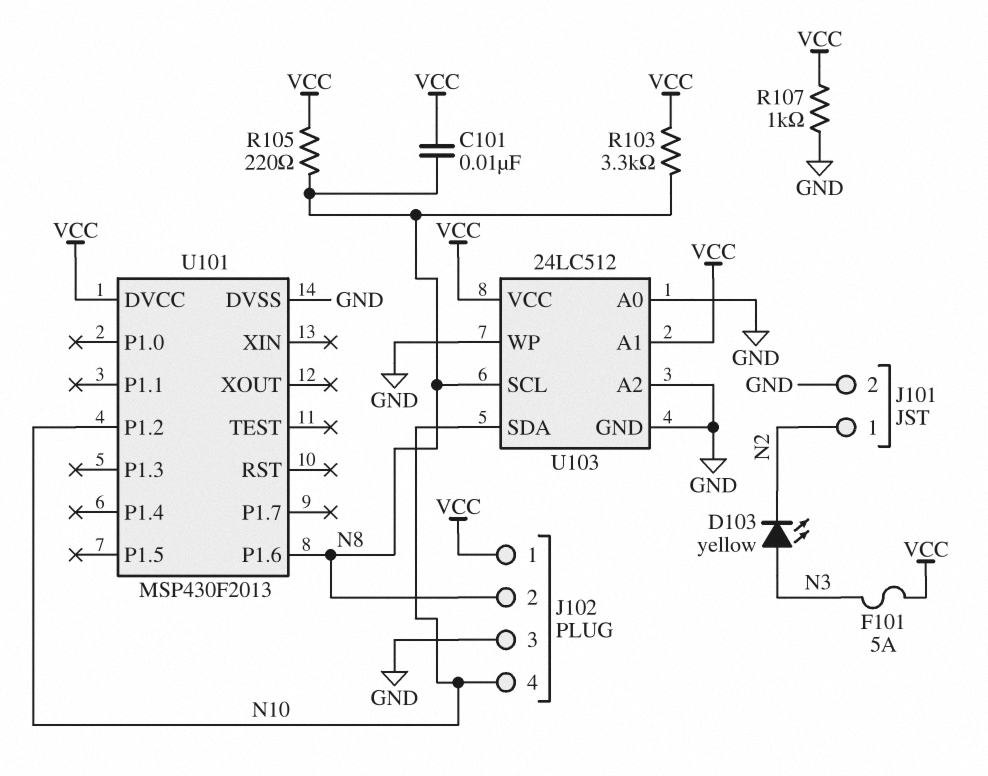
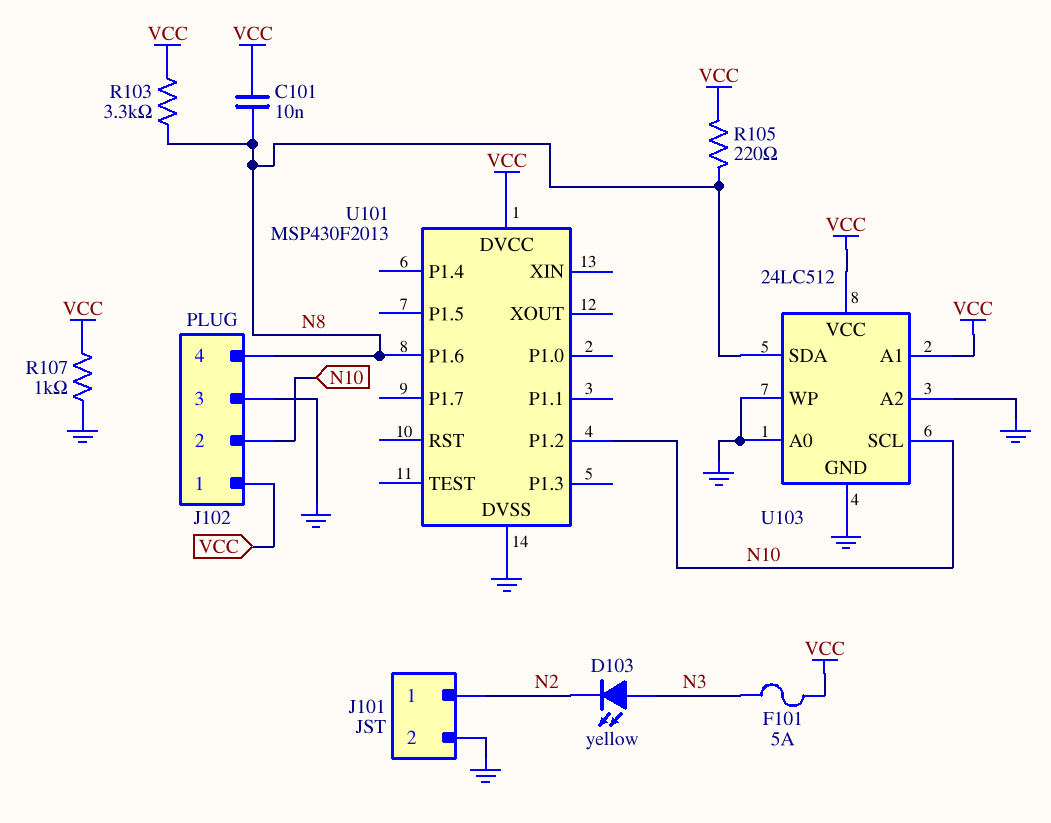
J102 pin 2: N8 -> N10
J102 pin 4: N10 -> N8
U103 pin SCL: N8 -> N10
U103 pin SDA: N10 -> N8

